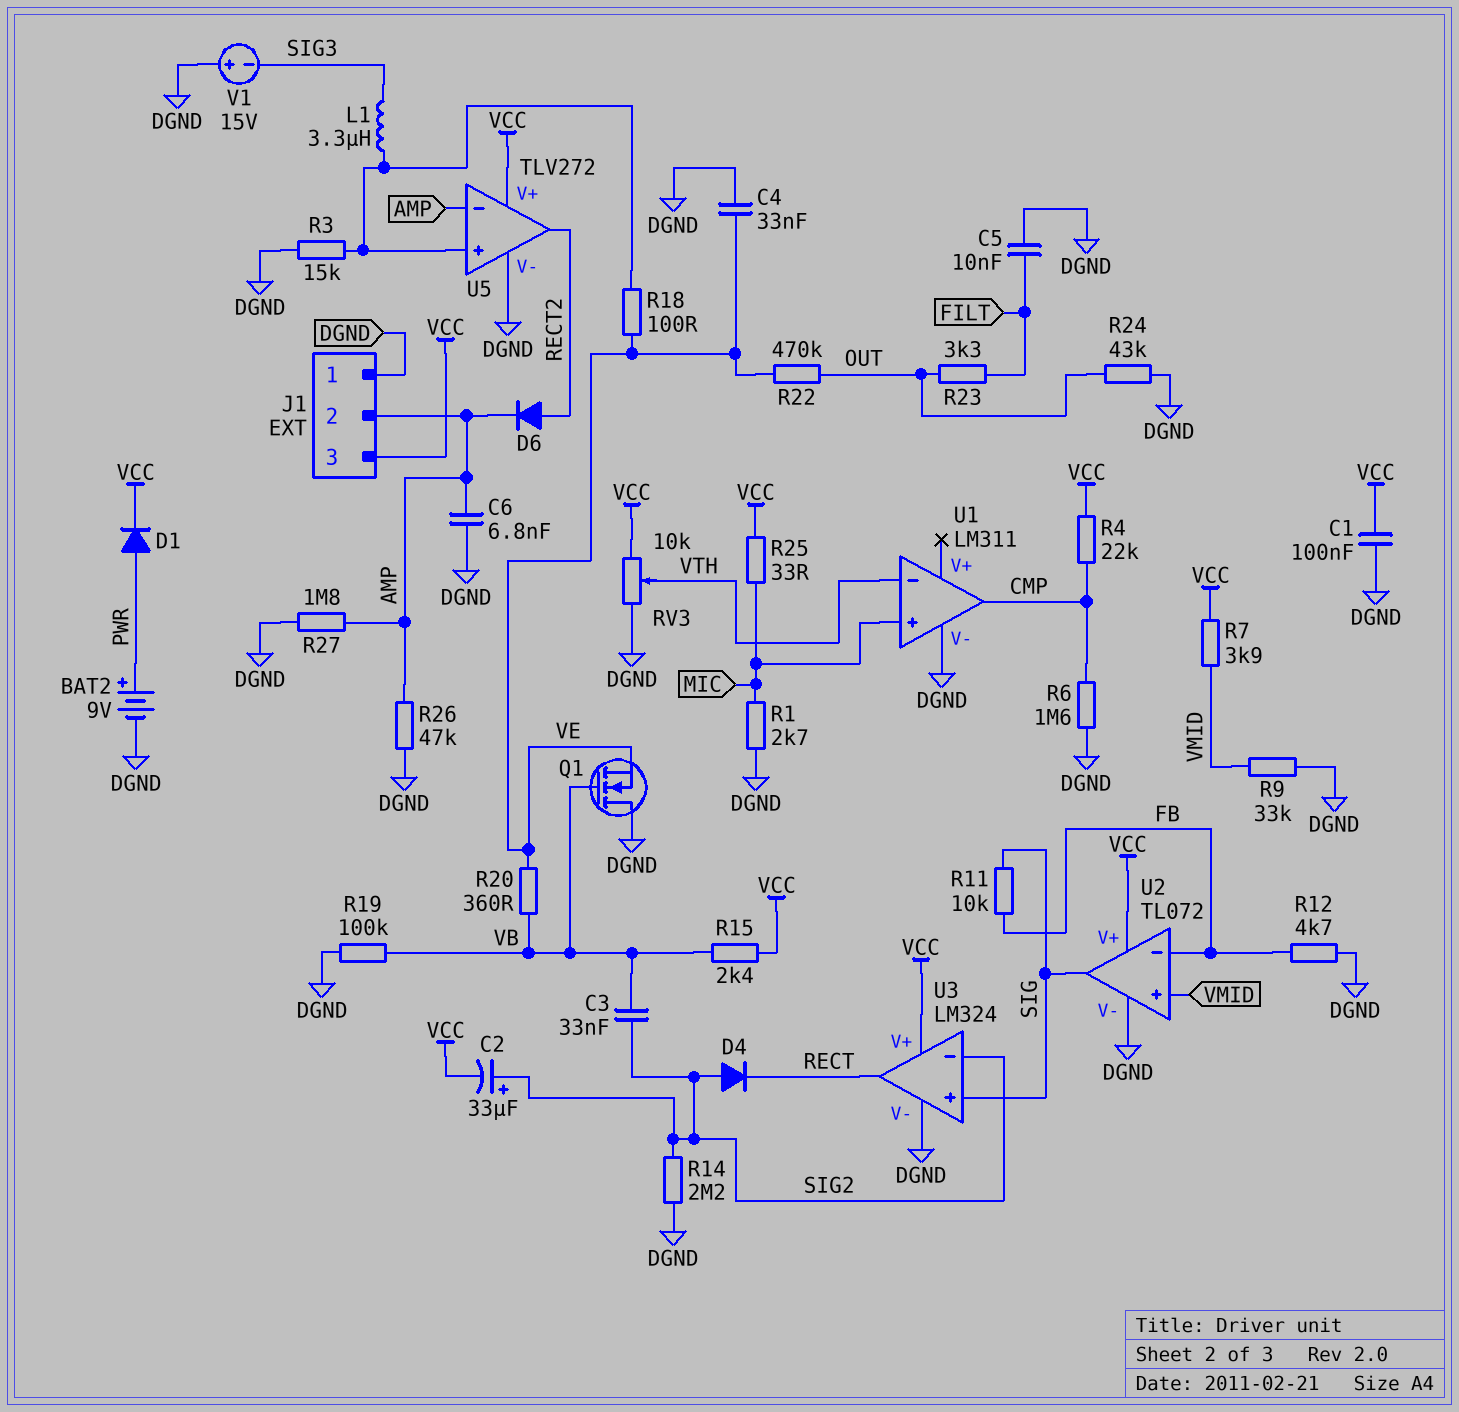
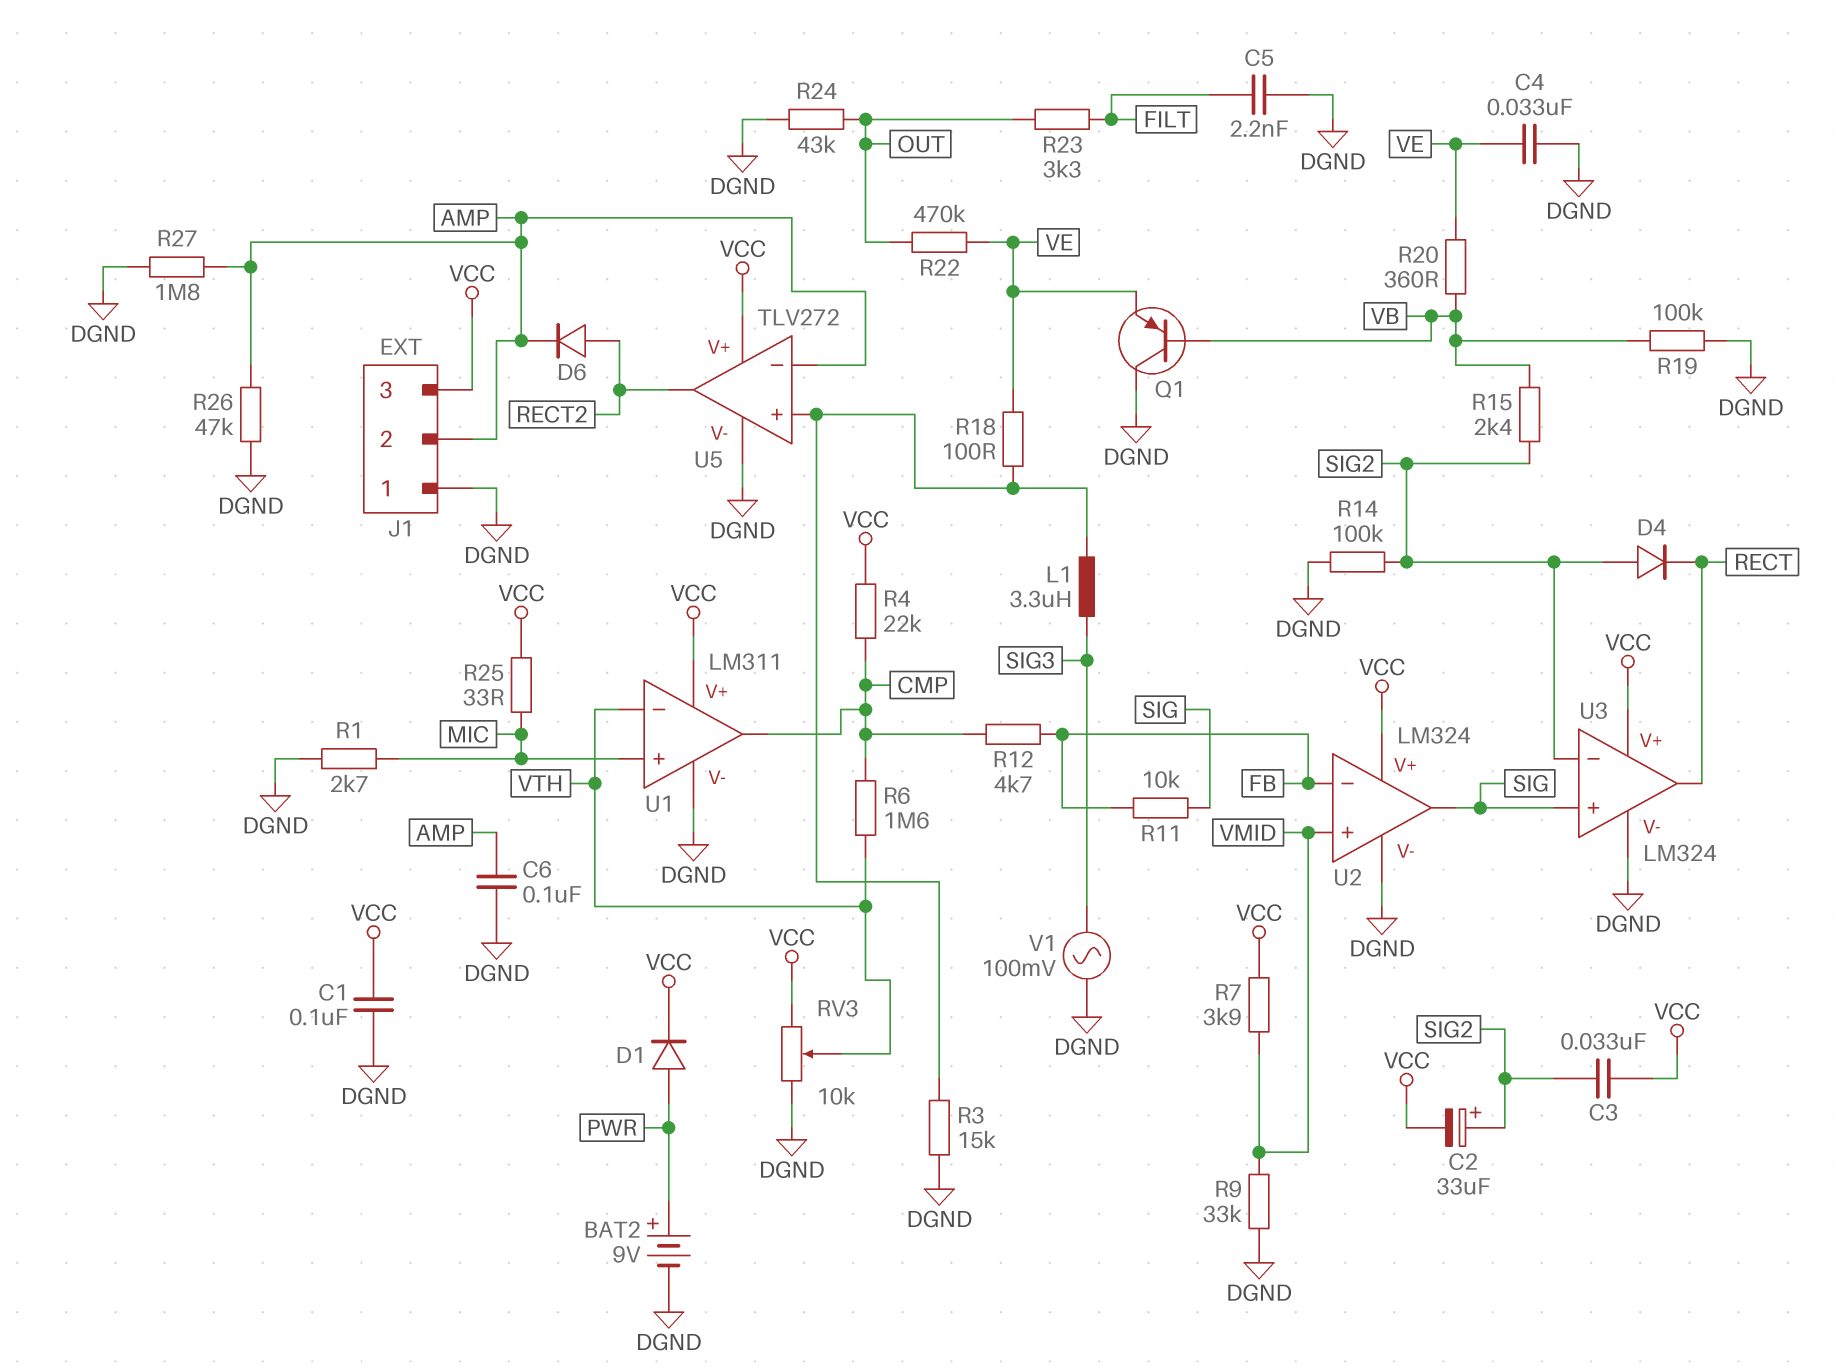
C3: 33nF (SIG2, VB) -> 33nF (SIG2, VCC)
C5: 10nF (DGND, FILT) -> 2.2nF (DGND, FILT)
C6: 6.8nF (AMP, DGND) -> 100nF (AMP, DGND)
Q1: NMOS (G VB, D DGND, S VE) -> PNP (B VB, C DGND, E VE)
R6: 1.6M (CMP, DGND) -> 1.6M (CMP, VTH)
R12: 4.7k (DGND, FB) -> 4.7k (CMP, FB)
R14: 2.2M (DGND, SIG2) -> 100k (DGND, SIG2)
R15: 2.4k (VB, VCC) -> 2.4k (SIG2, VB)
U1 pin V+: none -> VCC
U2: TL072 -> LM324
V1: 15V (plus DGND, minus SIG3) -> AC 100mV (DGND, SIG3)

